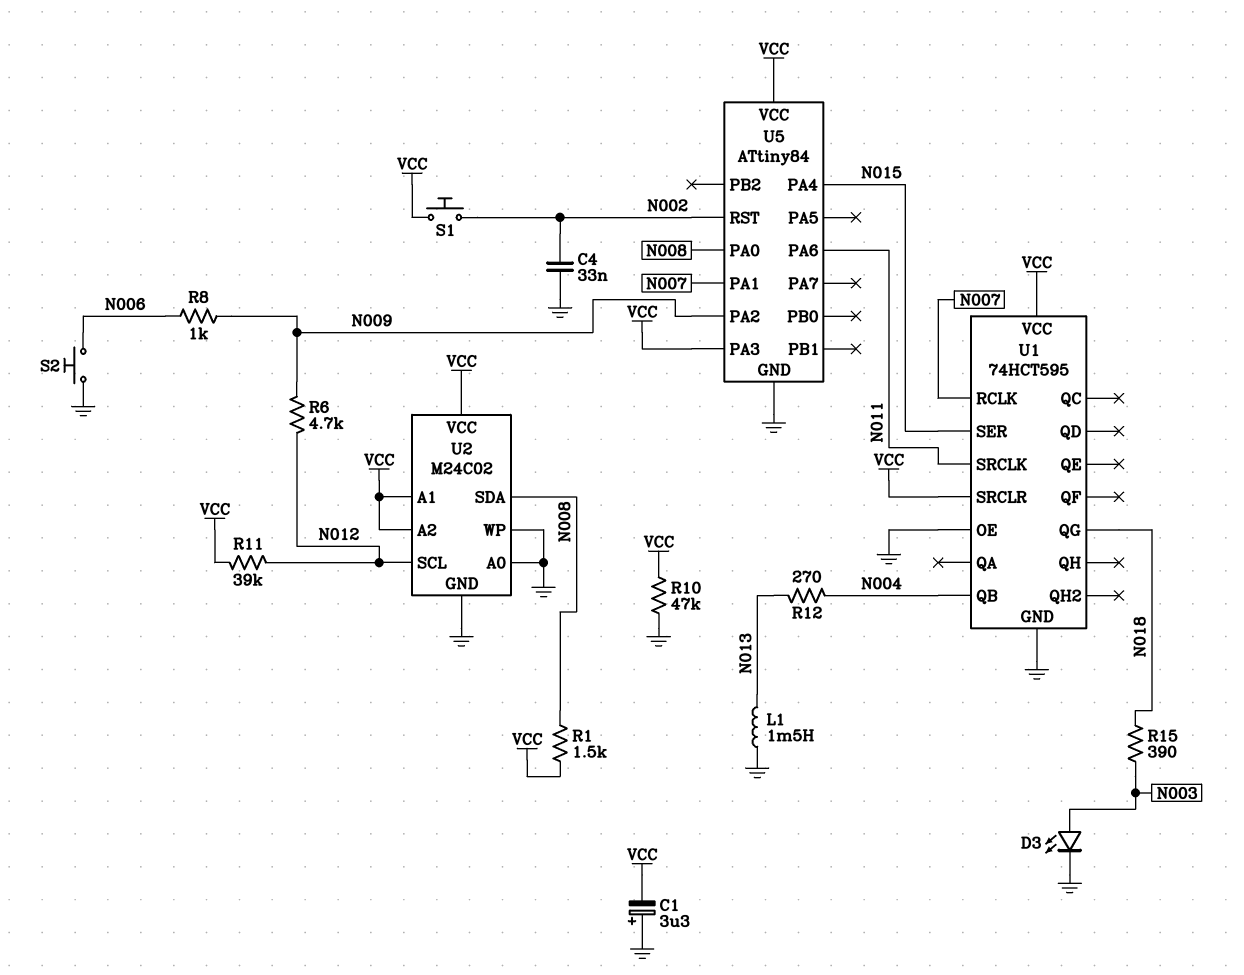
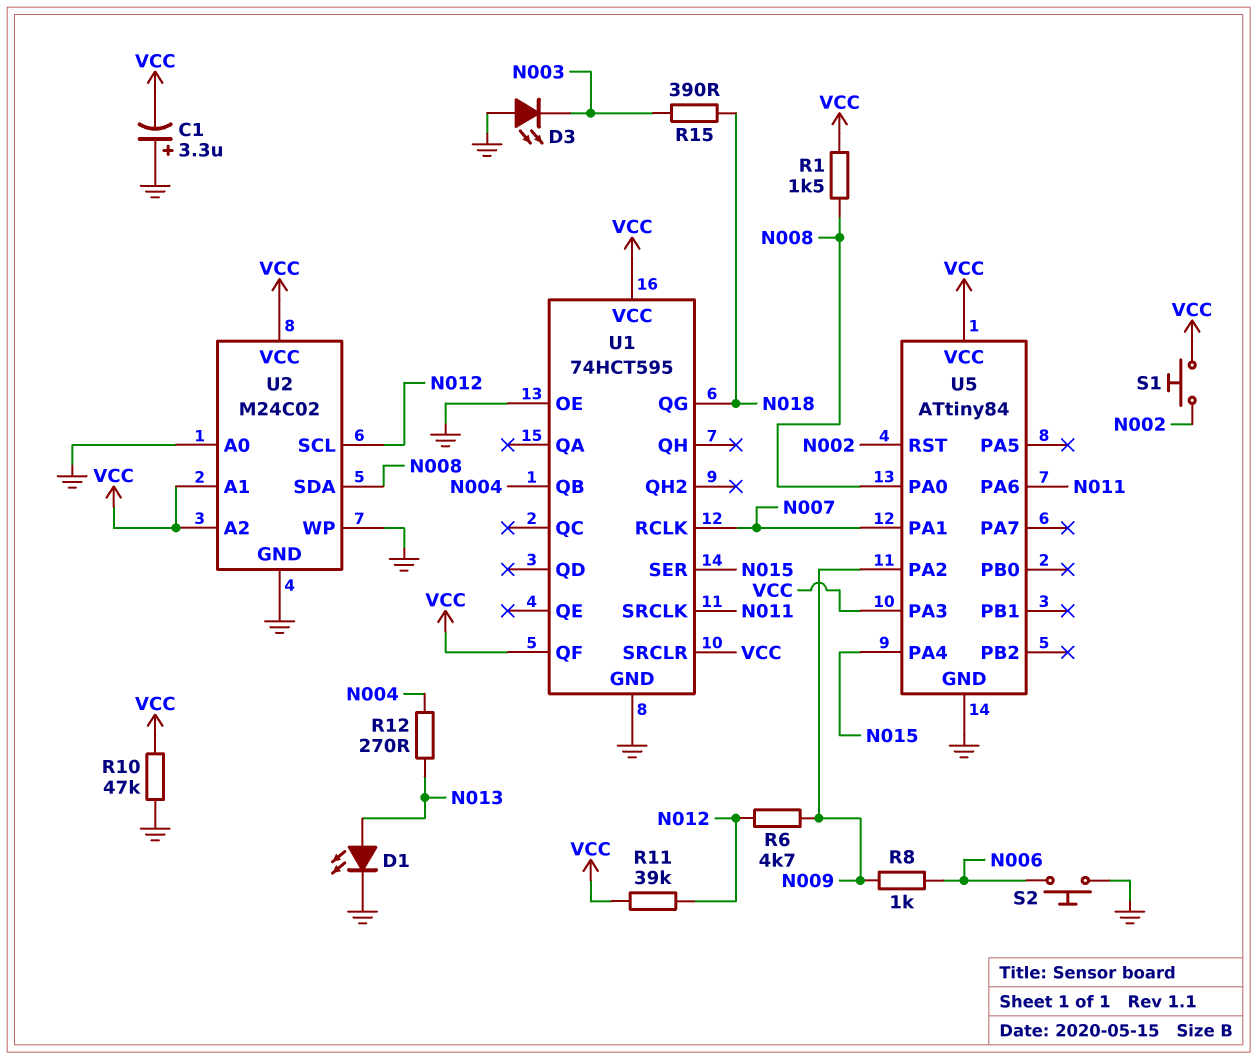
C4: 33nF (GND, N002) -> none
D1: none -> LED (A N013, K GND)
D3: LED (A N003, K GND) -> LED (A GND, K N003)
L1: 1.5mH (GND, N013) -> none
U1 pin QF: none -> VCC

